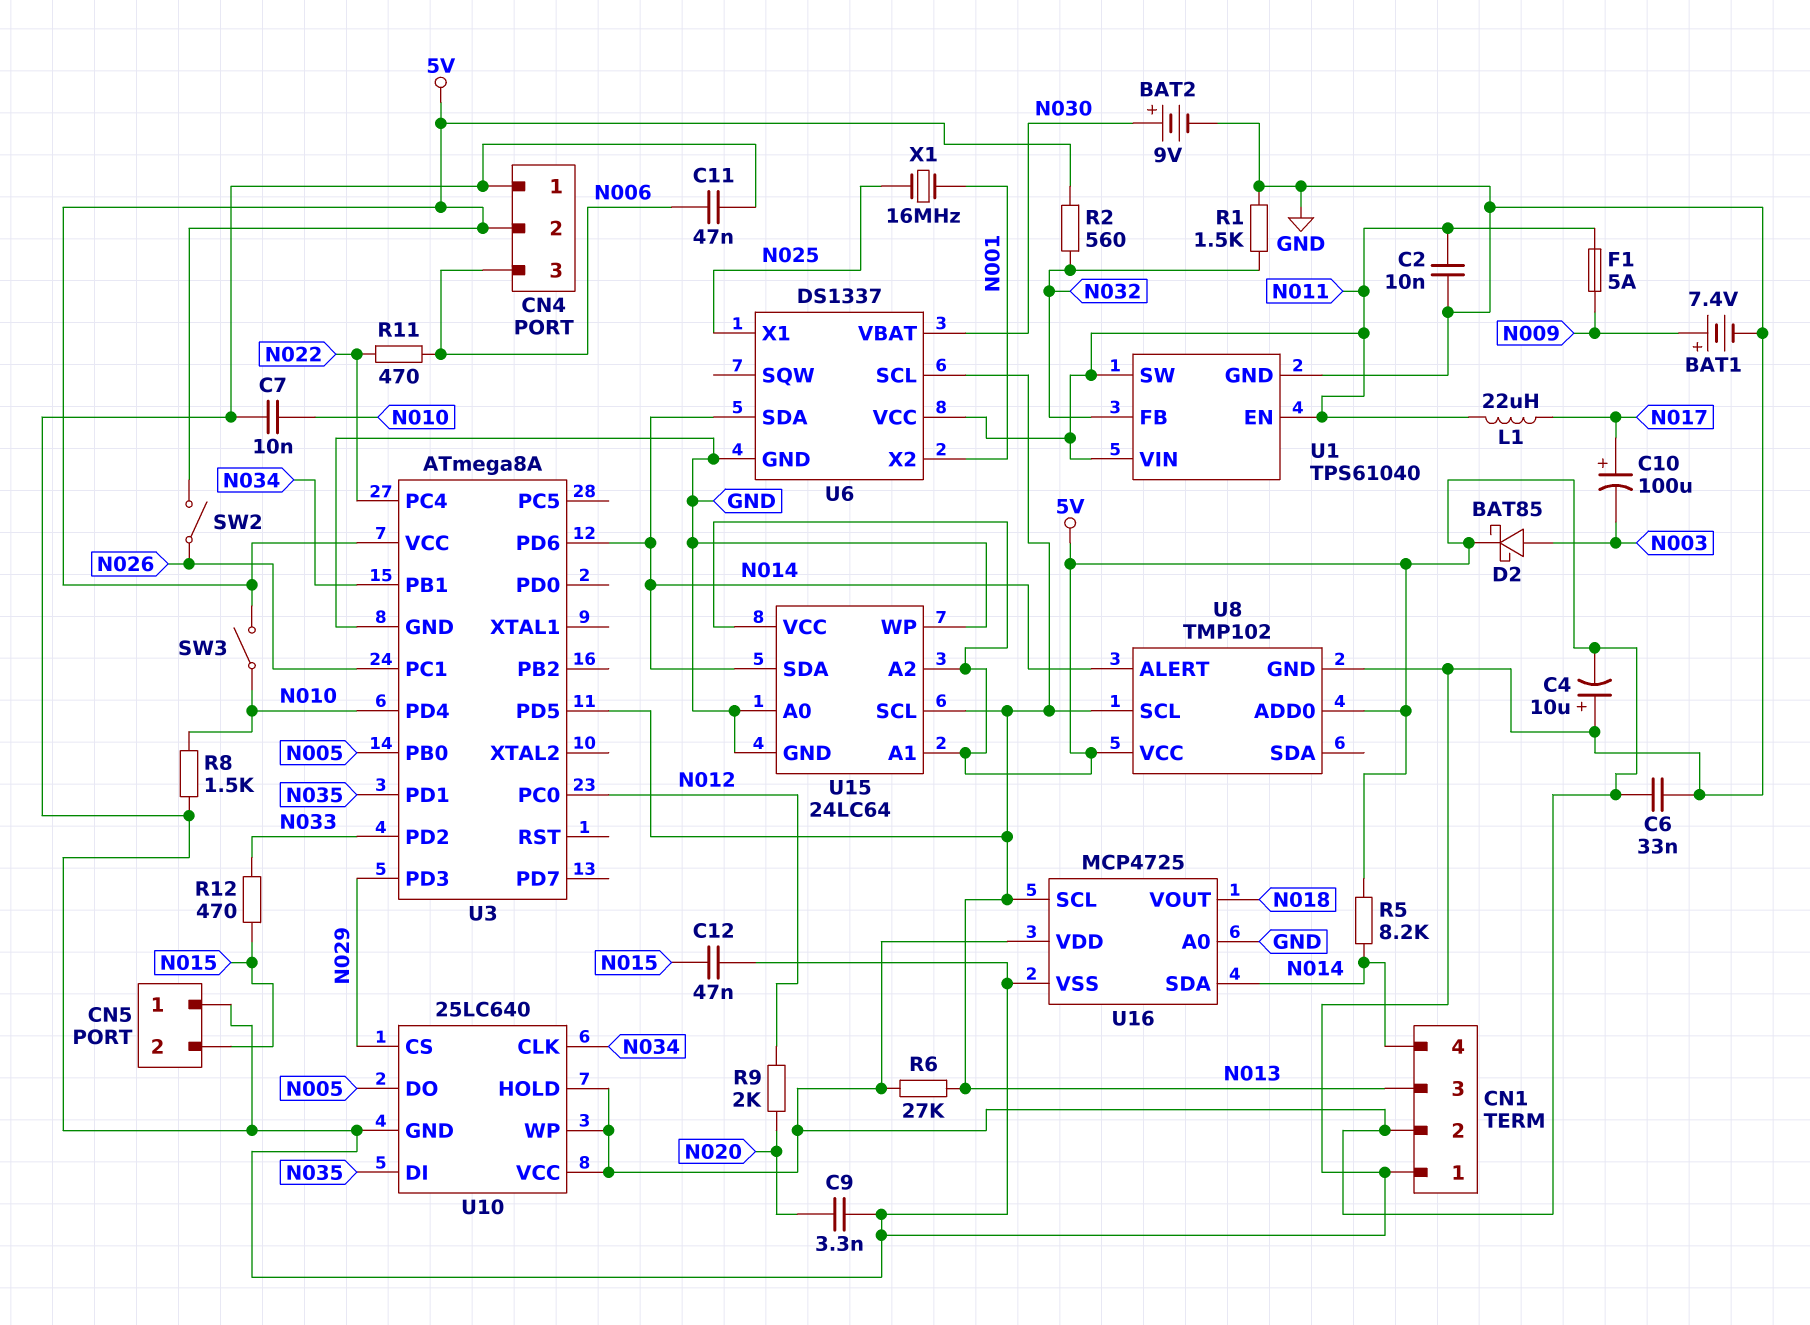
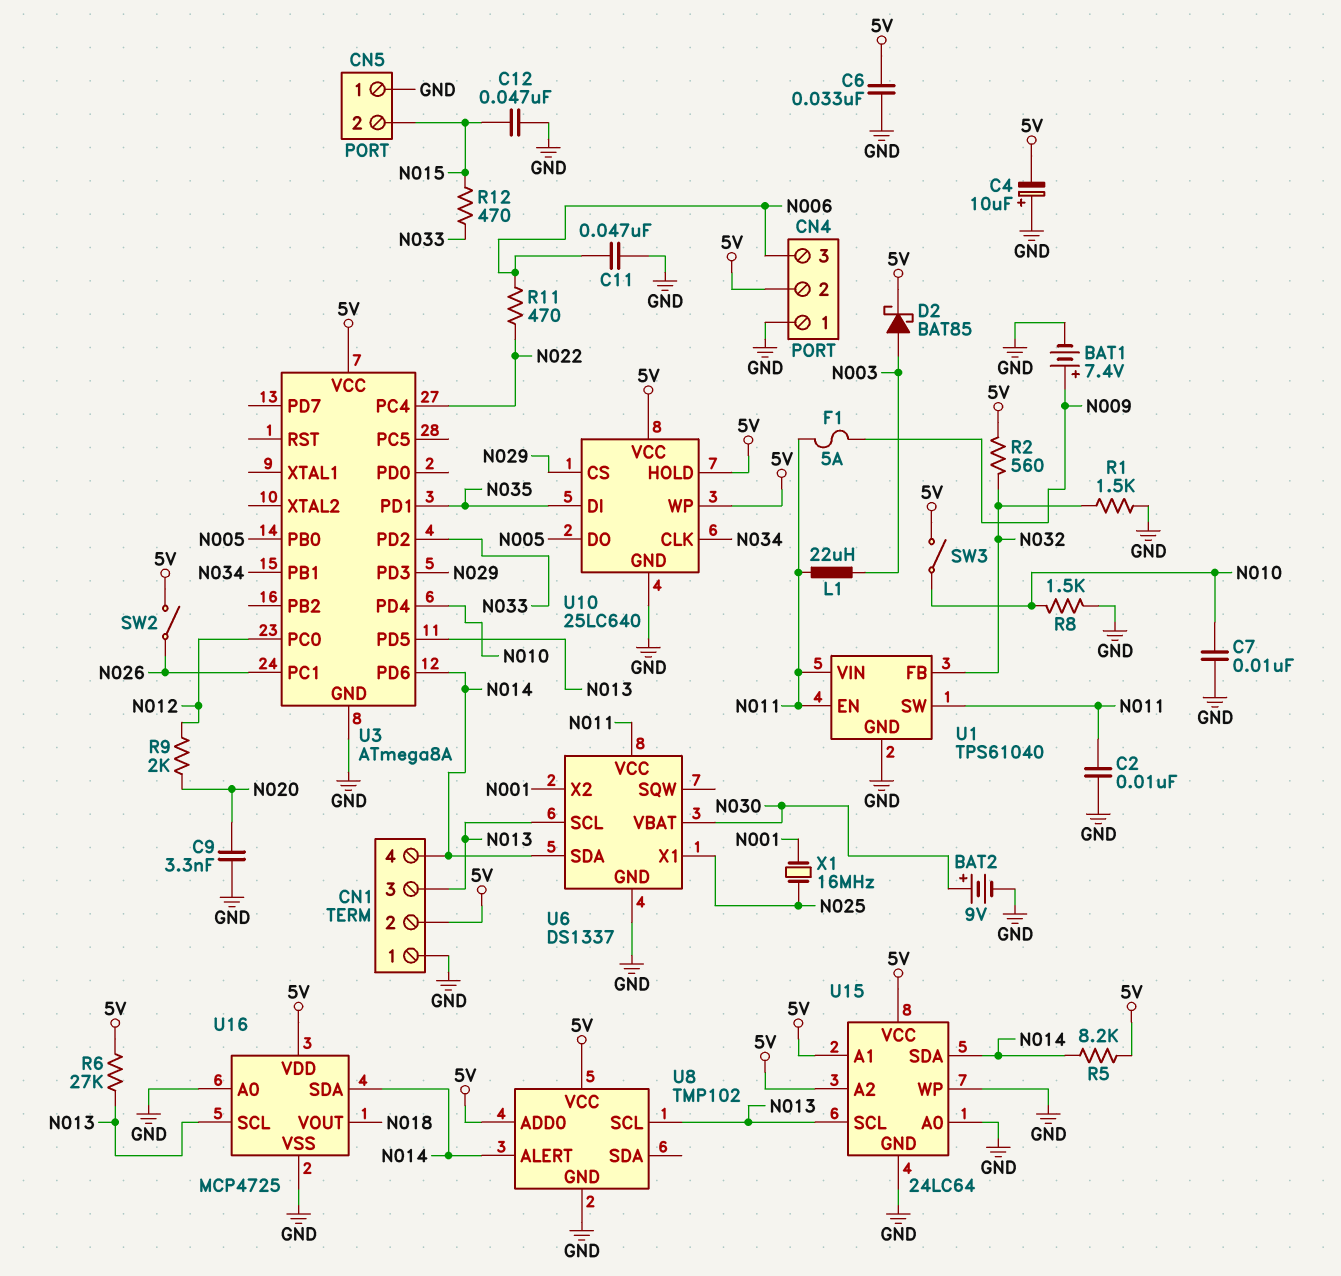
C10: 100uF (plus N017, minus N003) -> none
L1: 22uH (N011, N017) -> 22uH (N003, N011)

